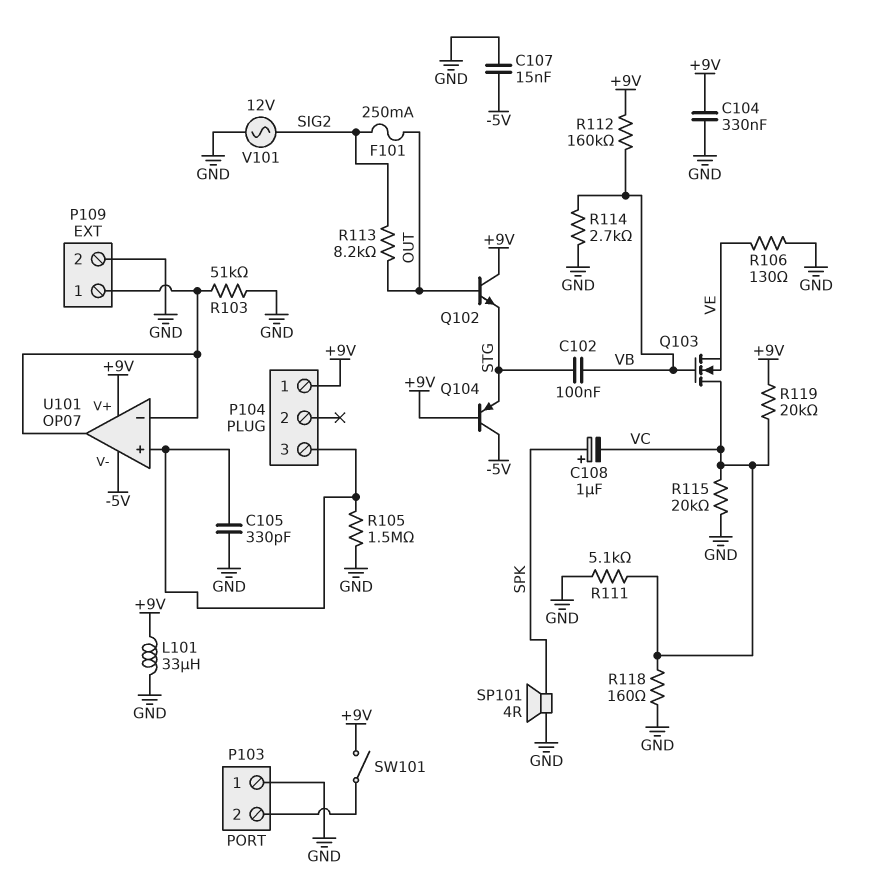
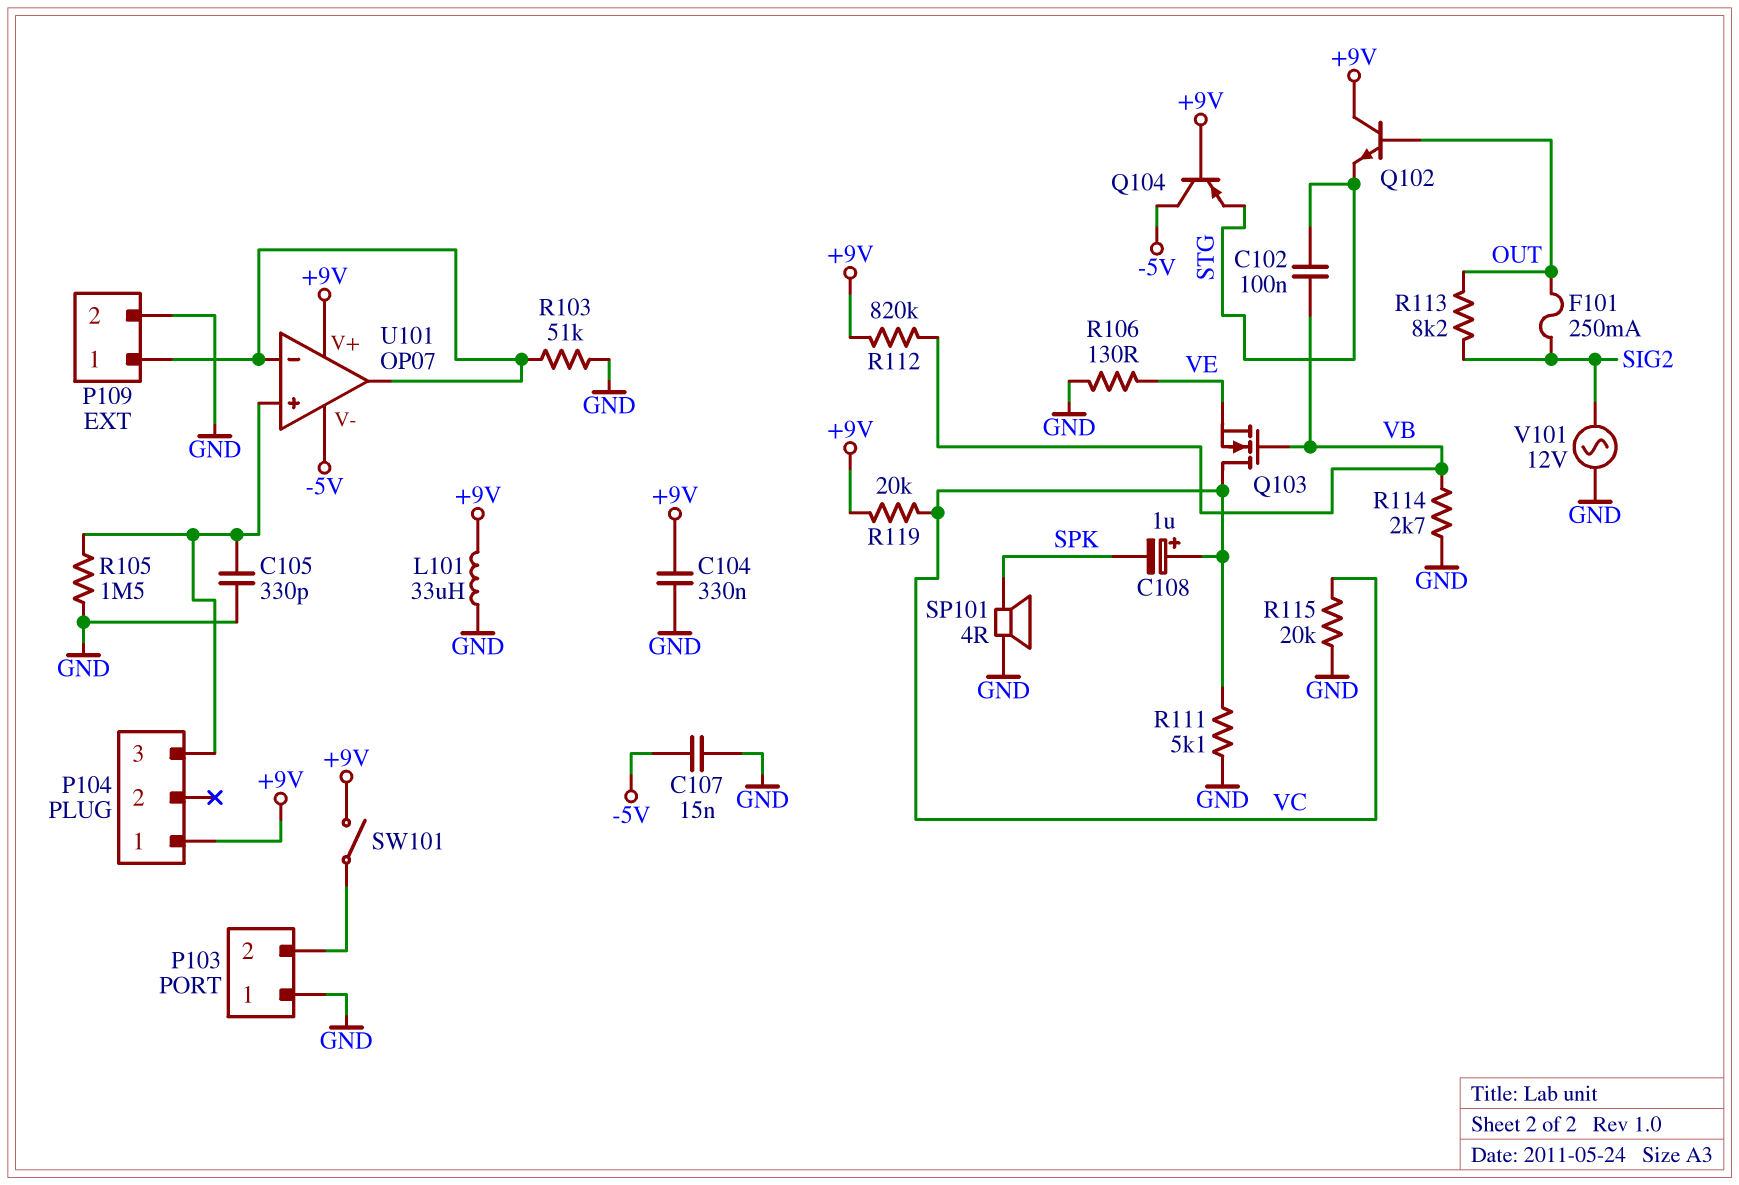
C108: 1uF (plus SPK, minus VC) -> 1uF (plus VC, minus SPK)
R112: 160k (+9V, VB) -> 820k (+9V, VB)
R118: 160 (GND, VC) -> none

